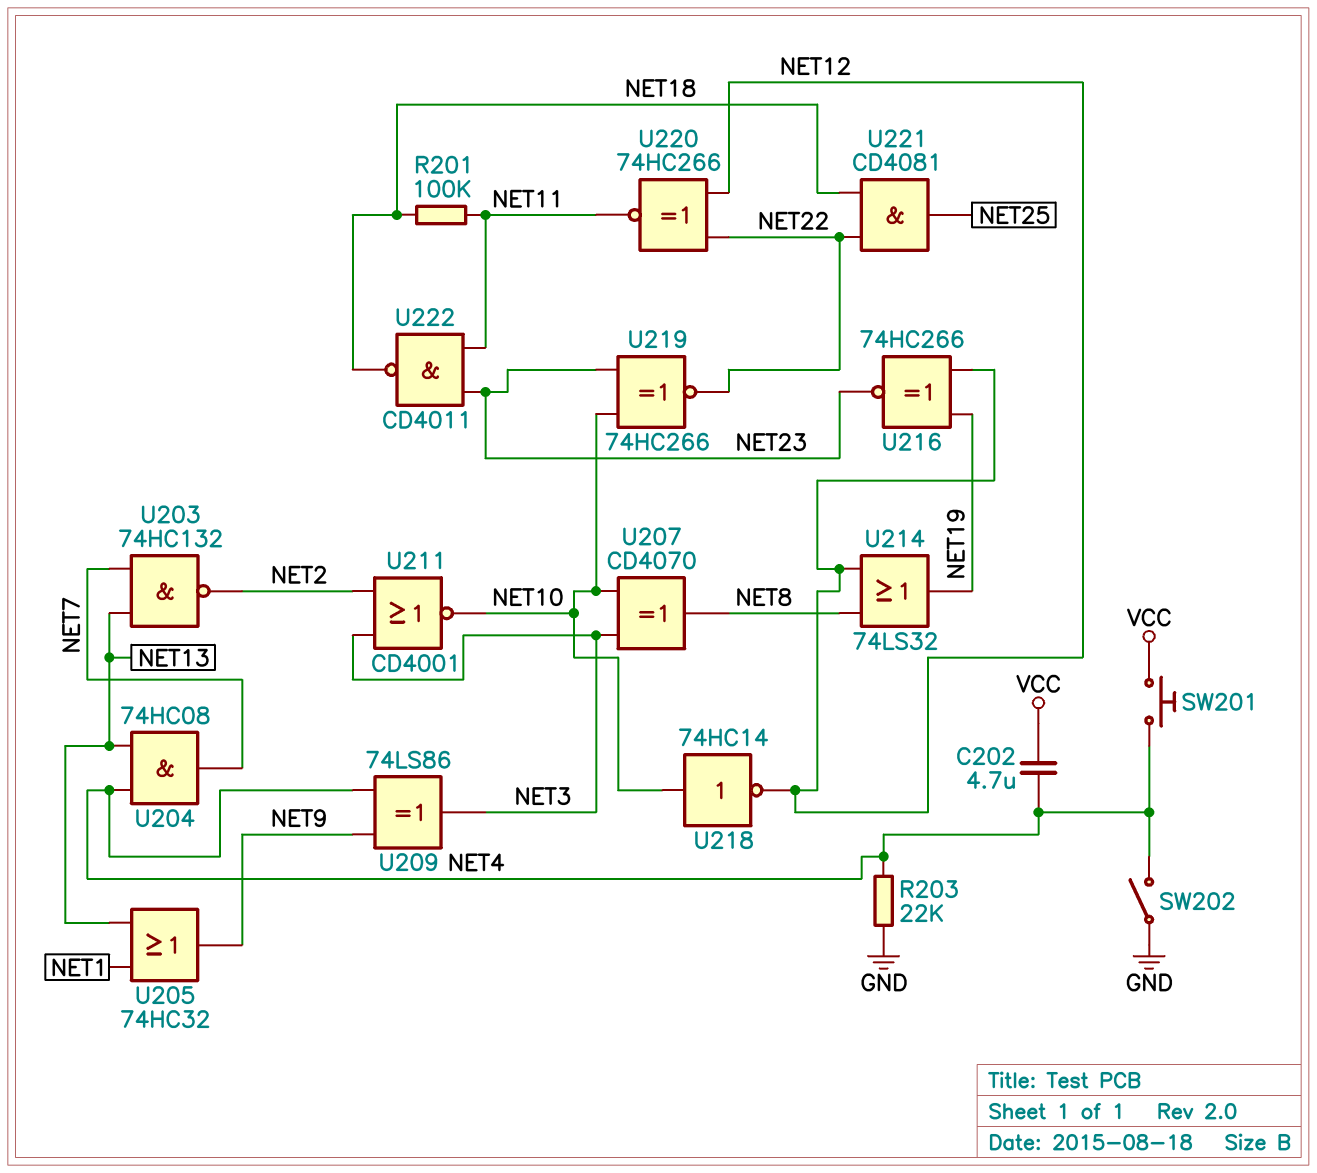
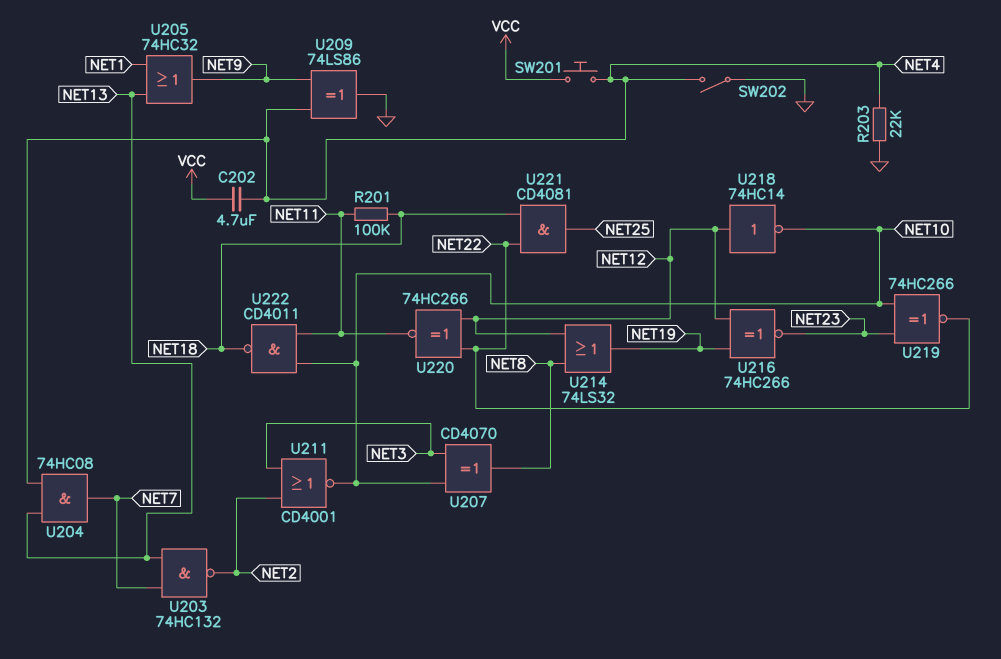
U209: XOR 74LS86 (in NET4, in NET9, out NET3) -> XOR 74LS86 (in NET4, in NET9, out GND)
U218: NOT 74HC14 (in NET10, out NET12) -> NOT 74HC14 (in NET12, out NET10)
U222: NAND CD4011 (in NET11, in NET23, out NET18) -> NAND CD4011 (in NET10, in NET11, out NET18)

